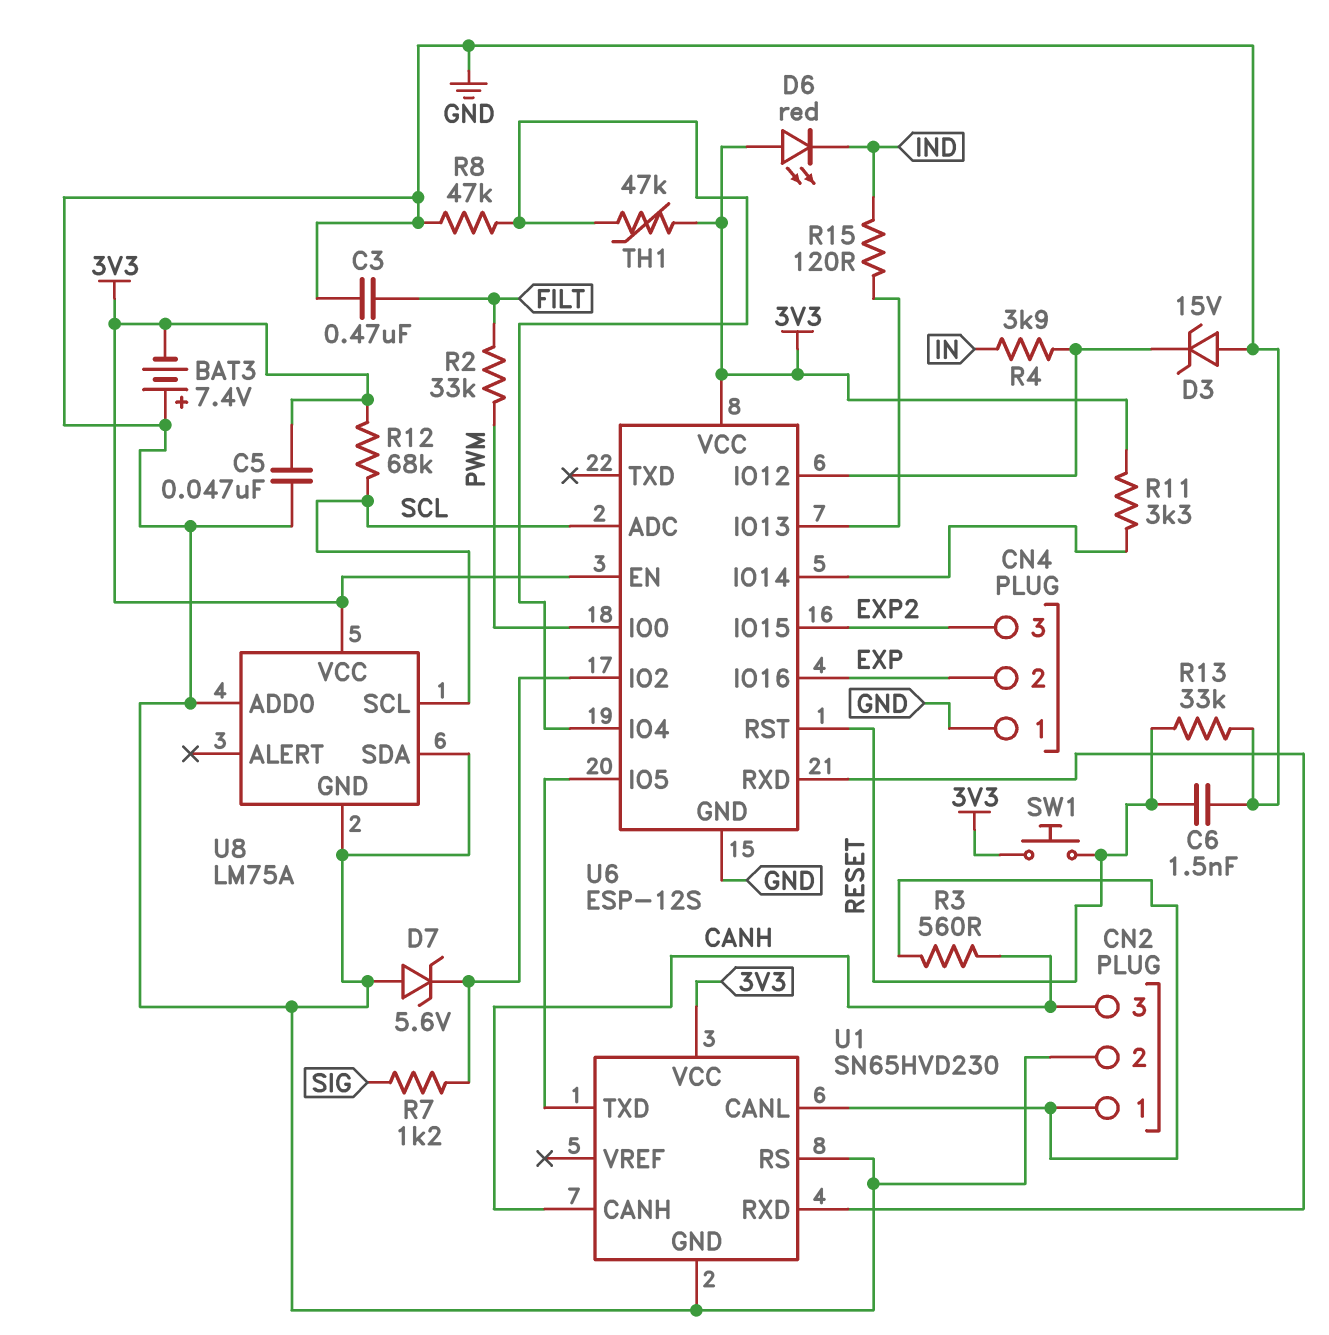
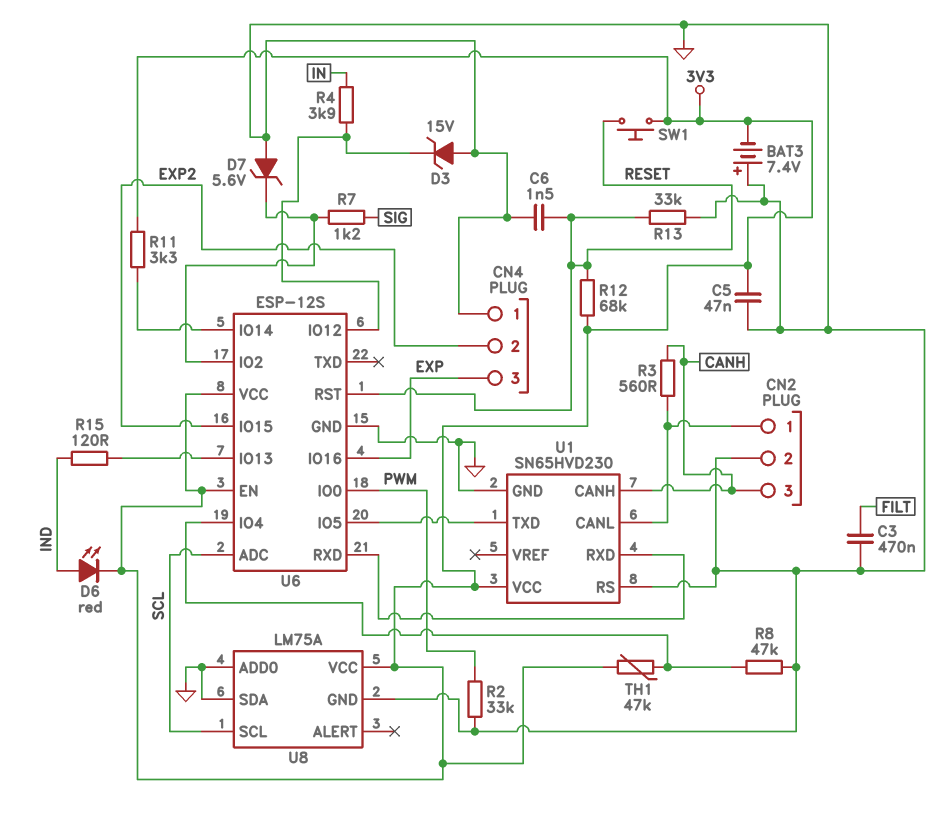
CN4 pin 2: EXP -> EXP2
CN4 pin 3: EXP2 -> EXP
D6: LED red (A 3V3, K IND) -> LED red (A IND, K 3V3)
R2: 33k (FILT, PWM) -> 33k (GND, PWM)
R12: 68k (3V3, SCL) -> 68k (3V3, RESET)

